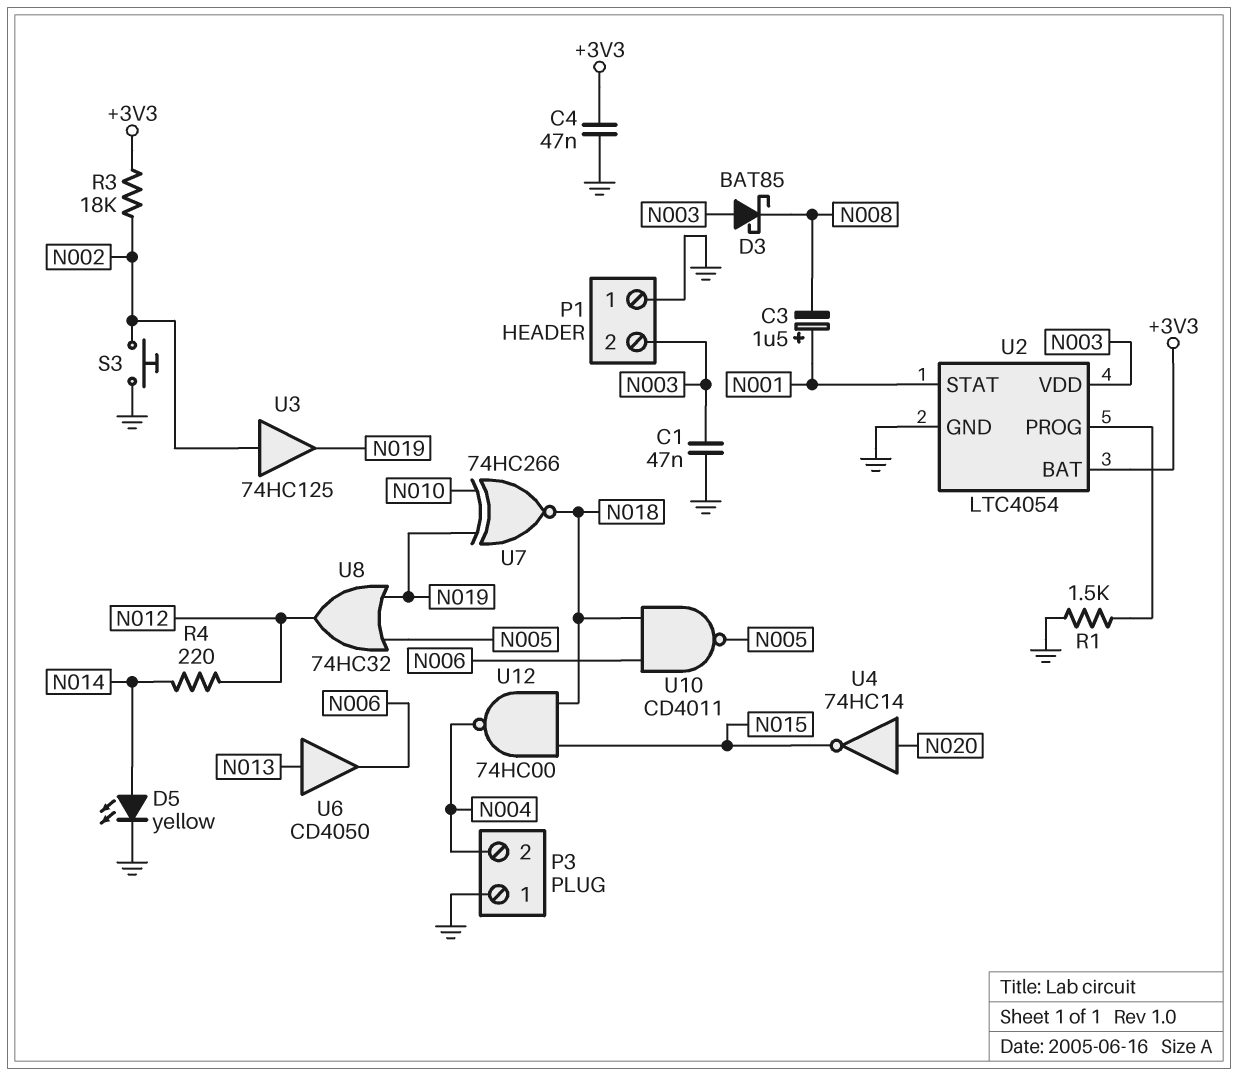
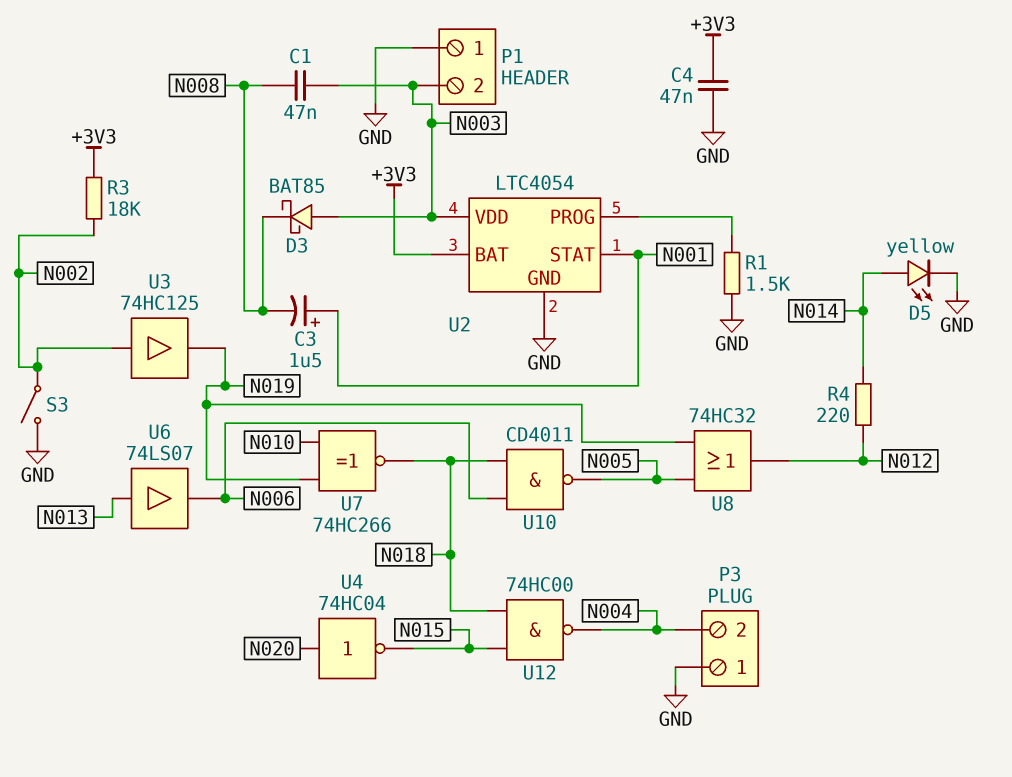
C1: 47nF (GND, N003) -> 47nF (N003, N008)
S3: button (GND, N002) -> switch (GND, N002)
U4: NOT 74HC14 (in N020, out N015) -> NOT 74HC04 (in N020, out N015)
U6: buffer CD4050 (in N013, out N006) -> buffer 74LS07 (in N013, out N006)

